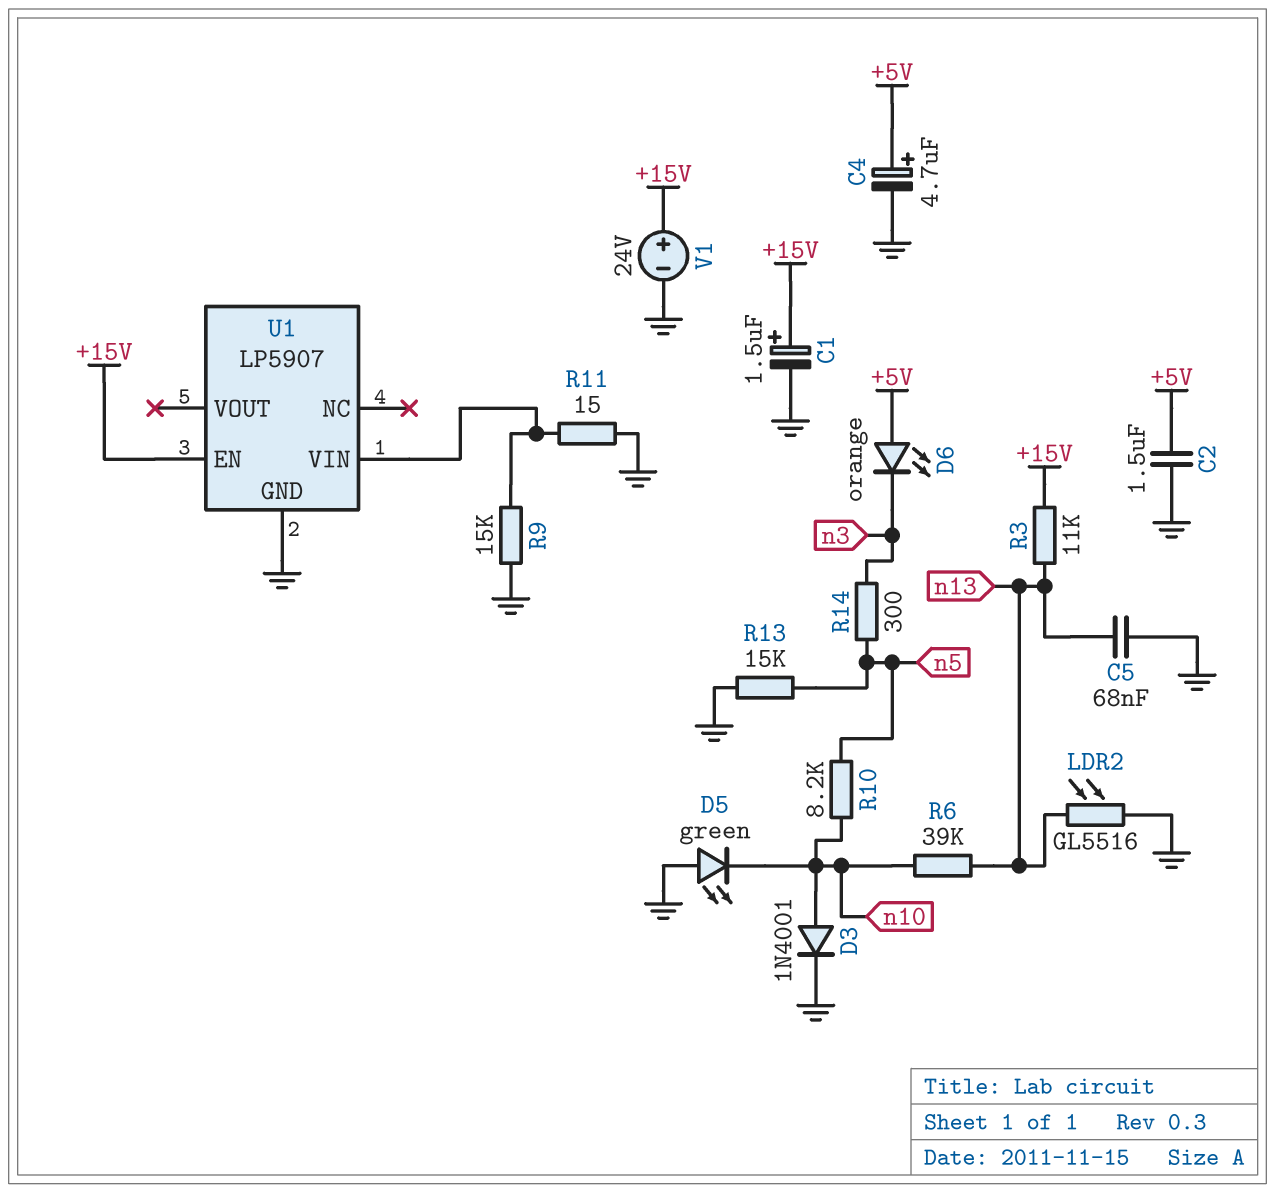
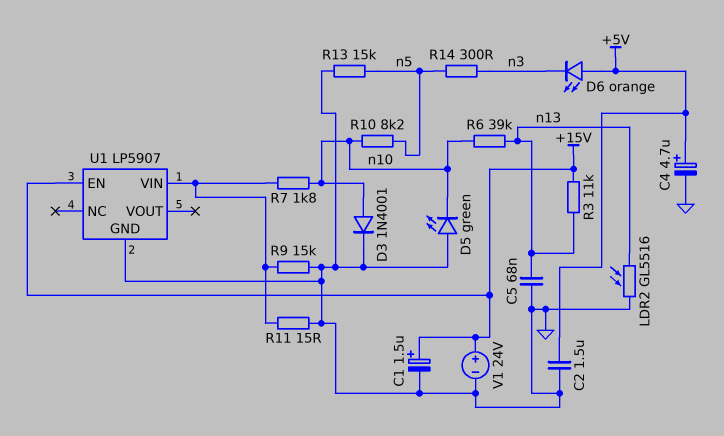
R7: none -> 1.8k (U1/VIN, n10)

